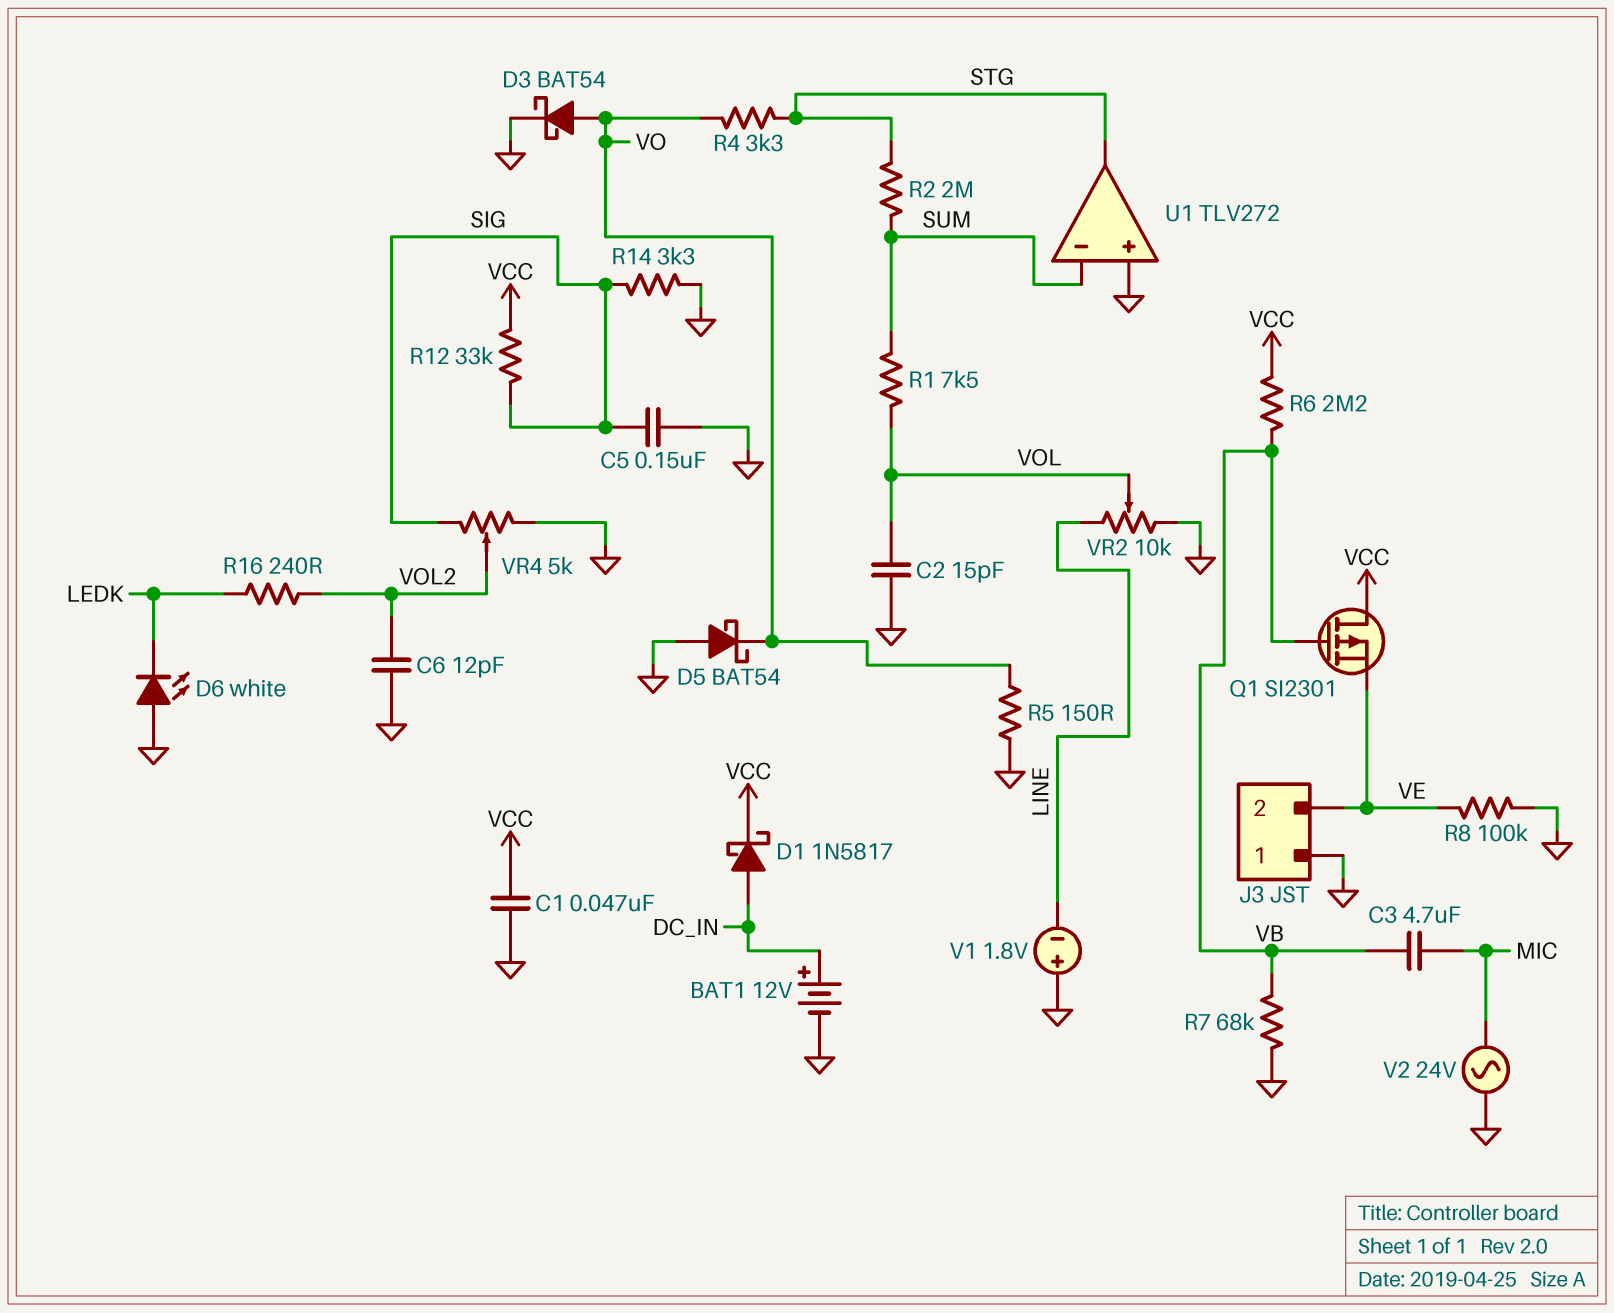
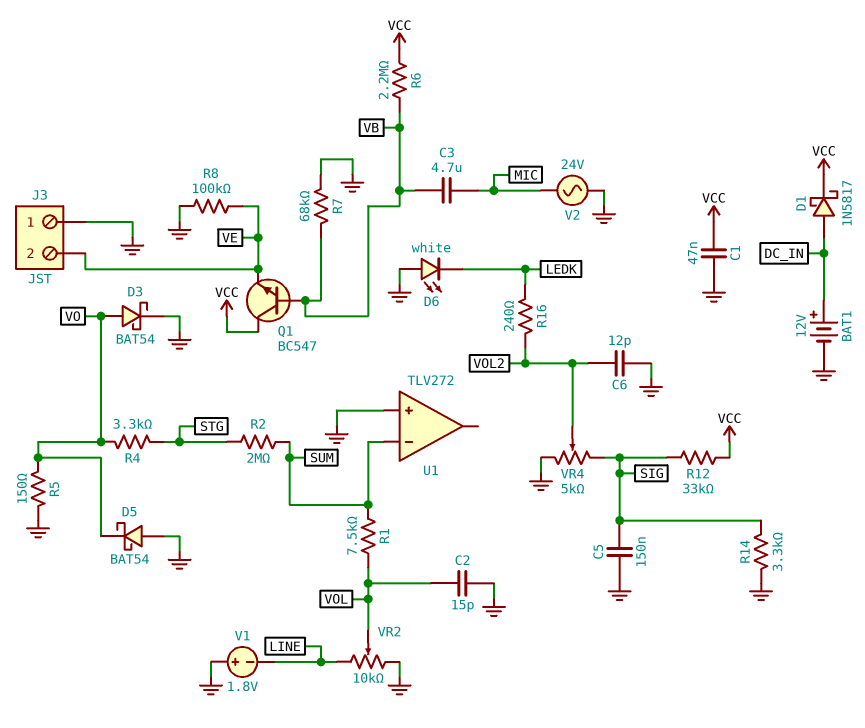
Q1: PMOS SI2301 (G VB, D VCC, S VE) -> NPN BC547 (B VB, C VCC, E VE)
U1 pin out: STG -> none

